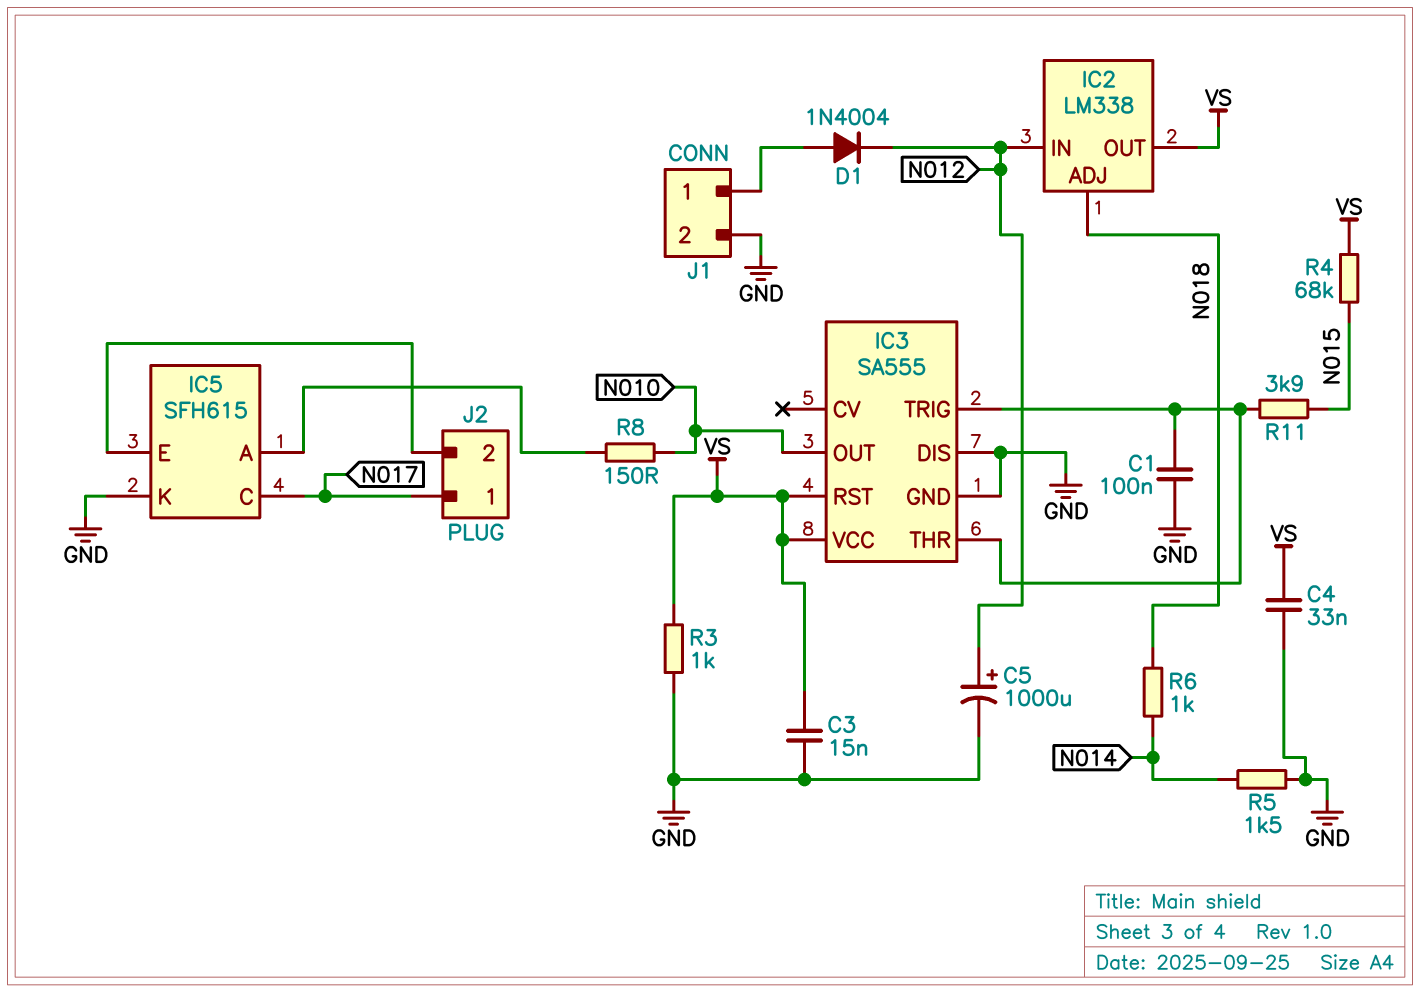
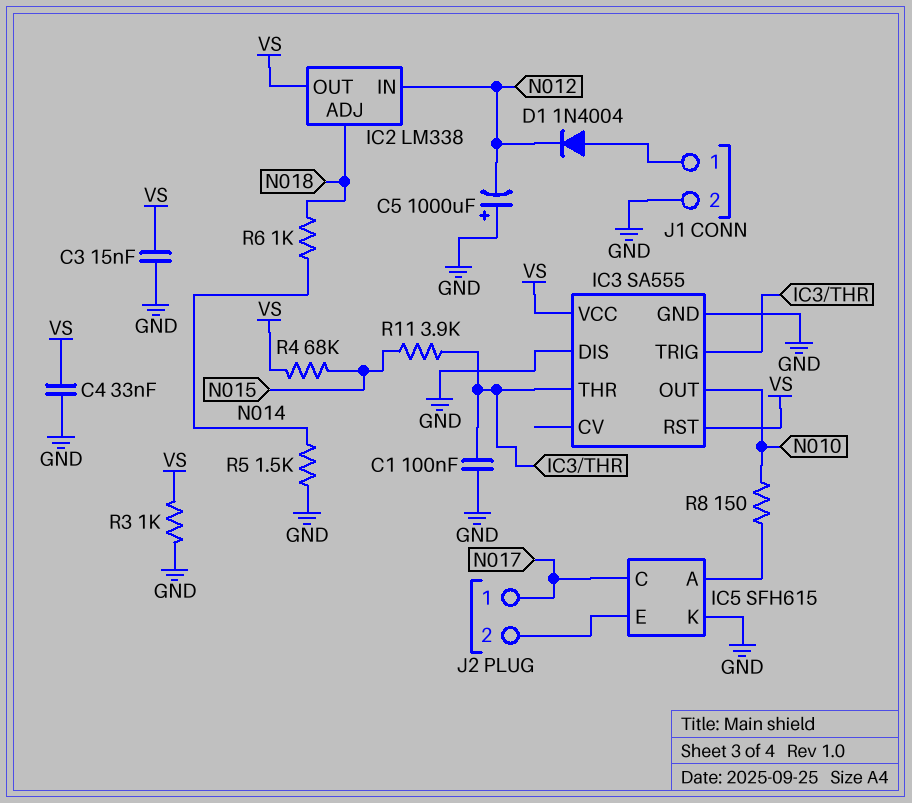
C5: 1000uF (plus N012, minus GND) -> 1000uF (plus GND, minus N012)

